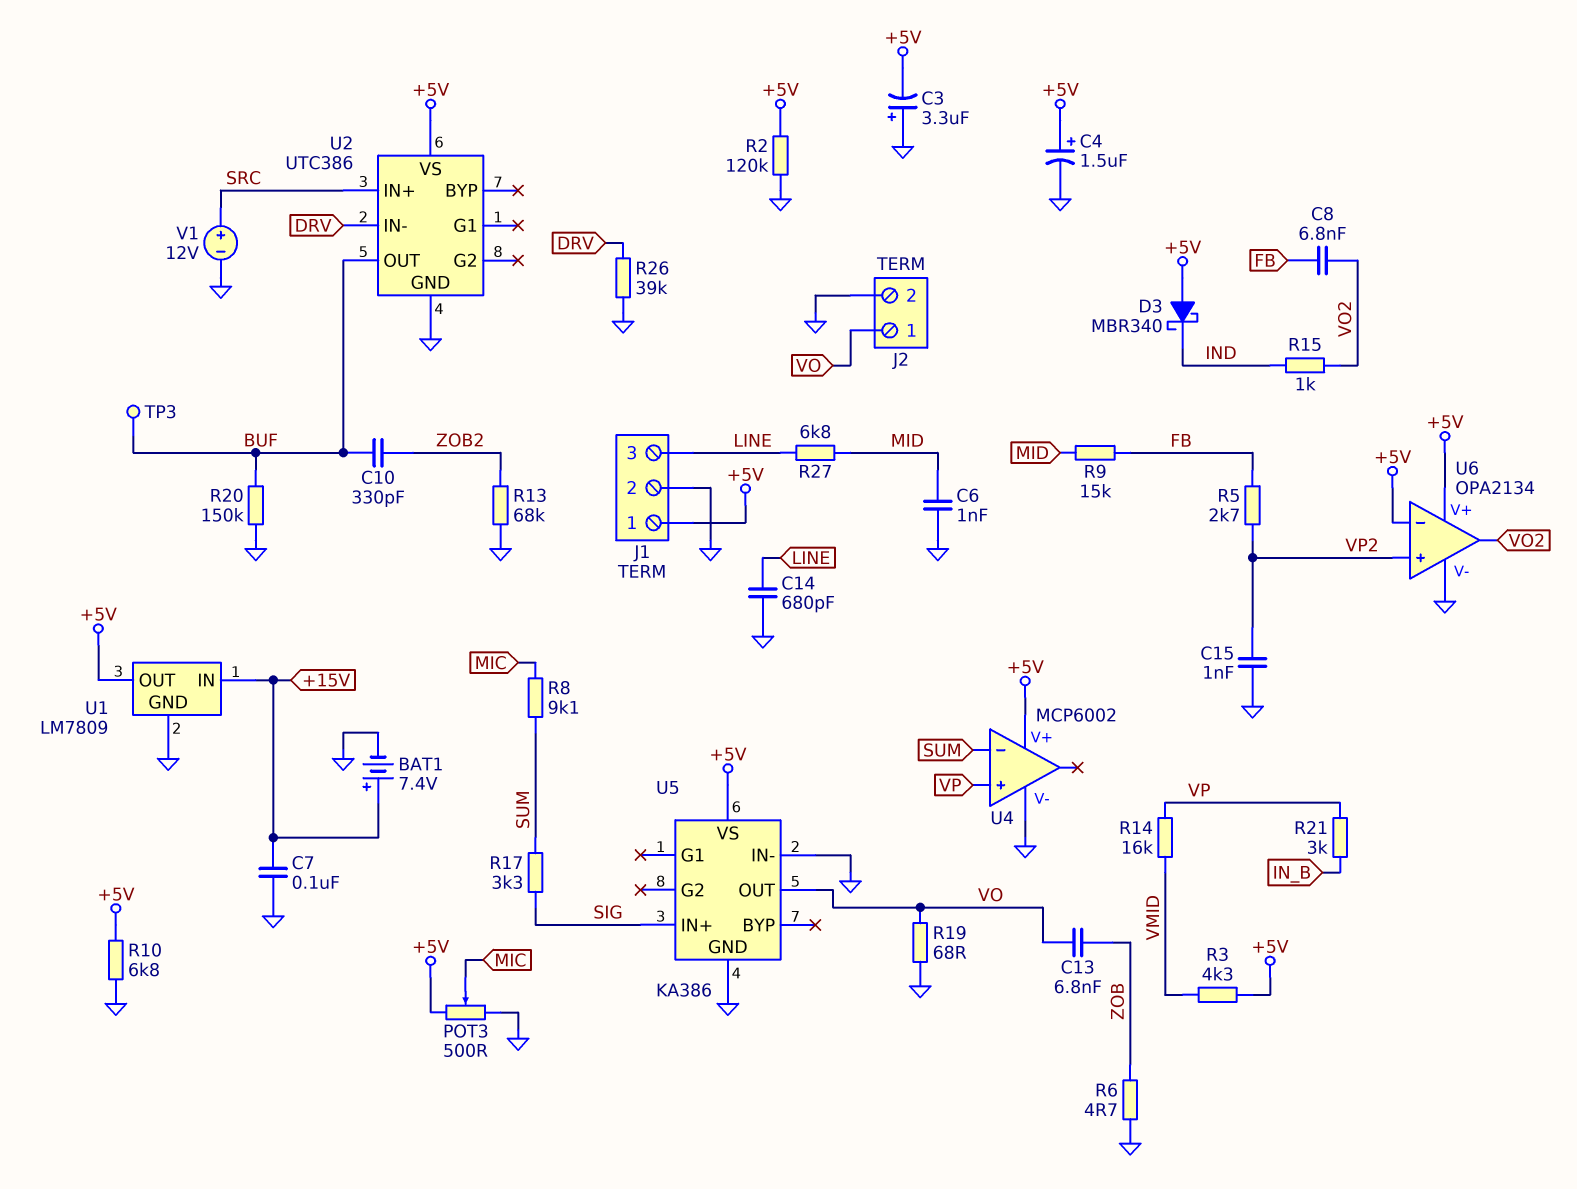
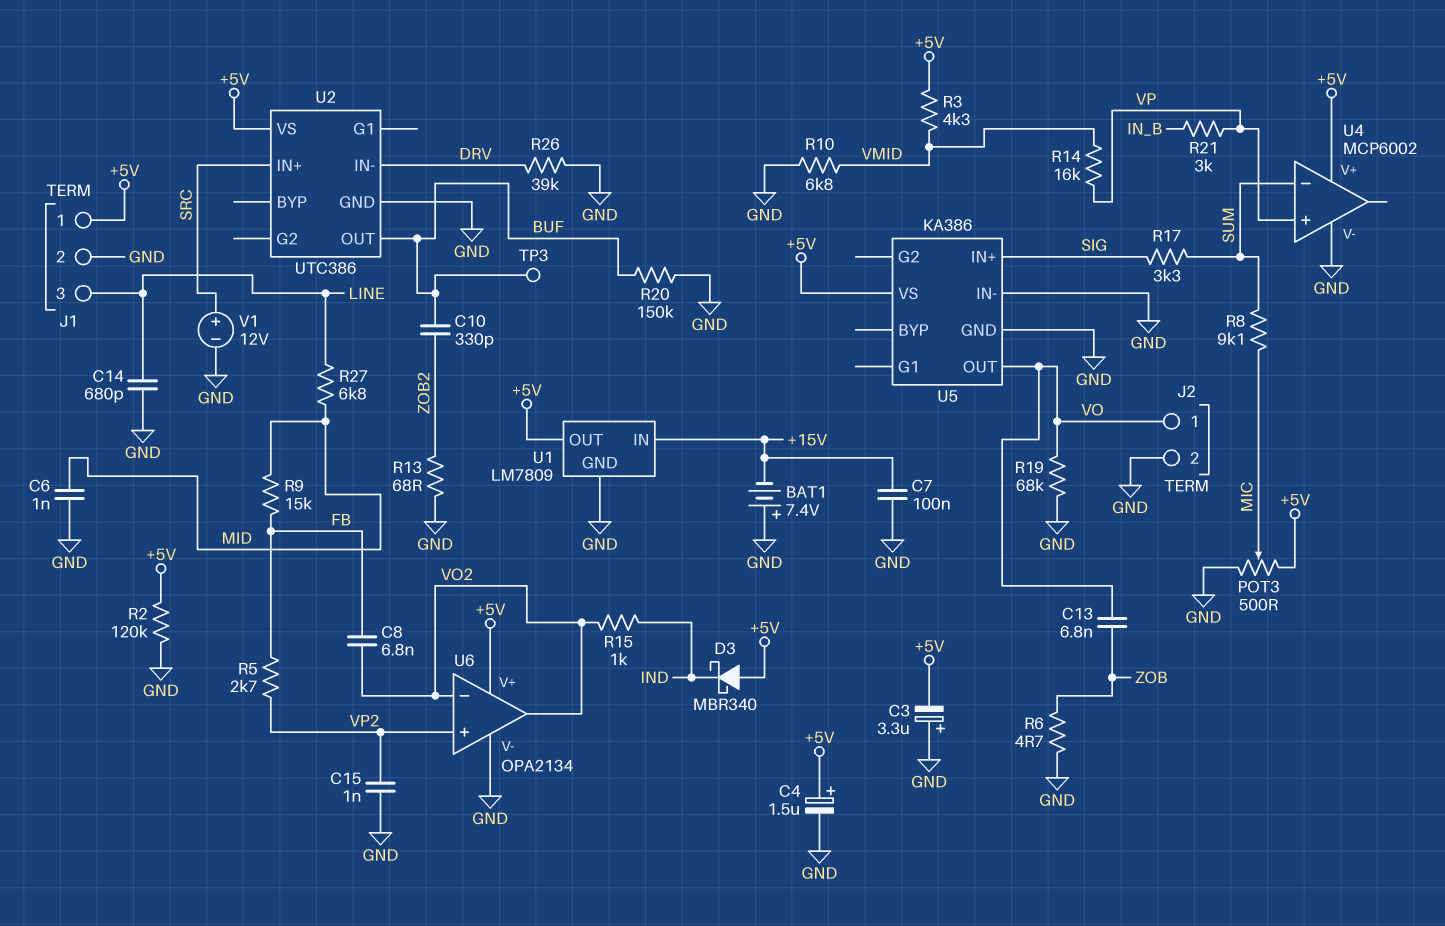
BAT1: 7.4V (plus +15V, minus GND) -> 7.4V (plus GND, minus +15V)
R10: 6.8k (+5V, GND) -> 6.8k (GND, VMID)
R13: 68k (GND, ZOB2) -> 68 (GND, ZOB2)
R19: 68 (GND, VO) -> 68k (GND, VO)
U6 pin in-: +5V -> VO2

